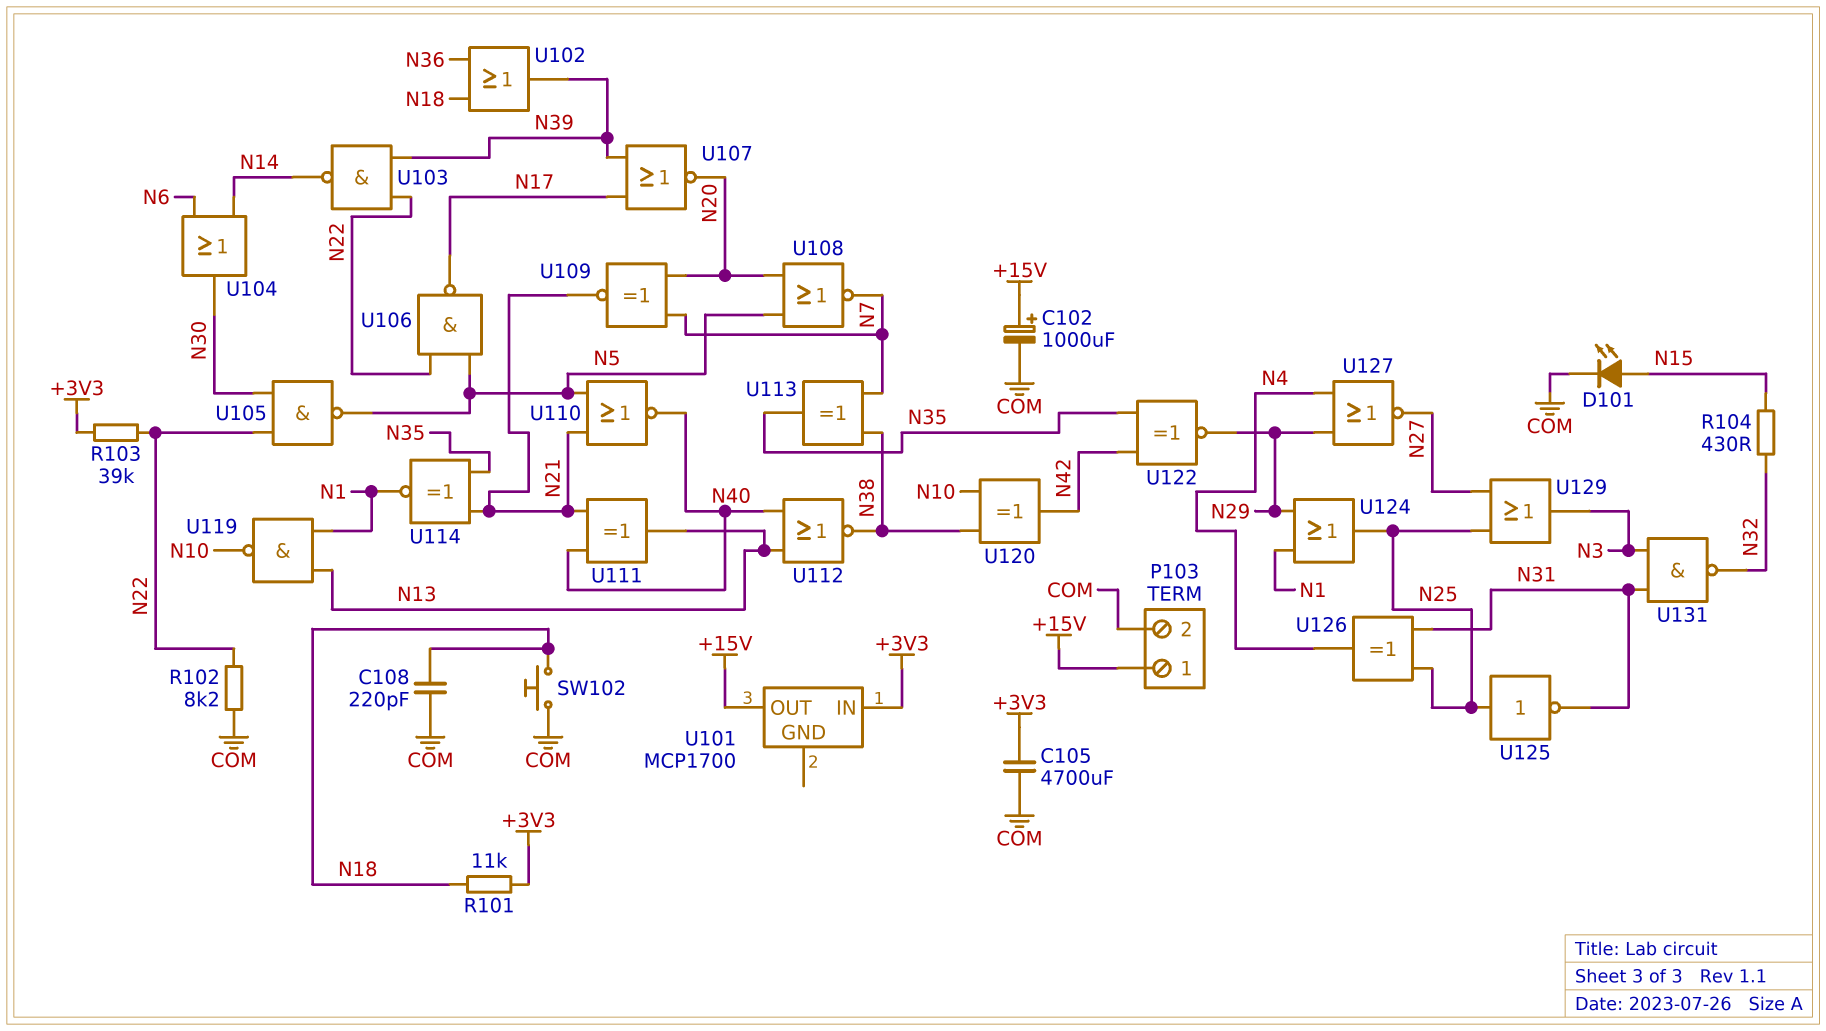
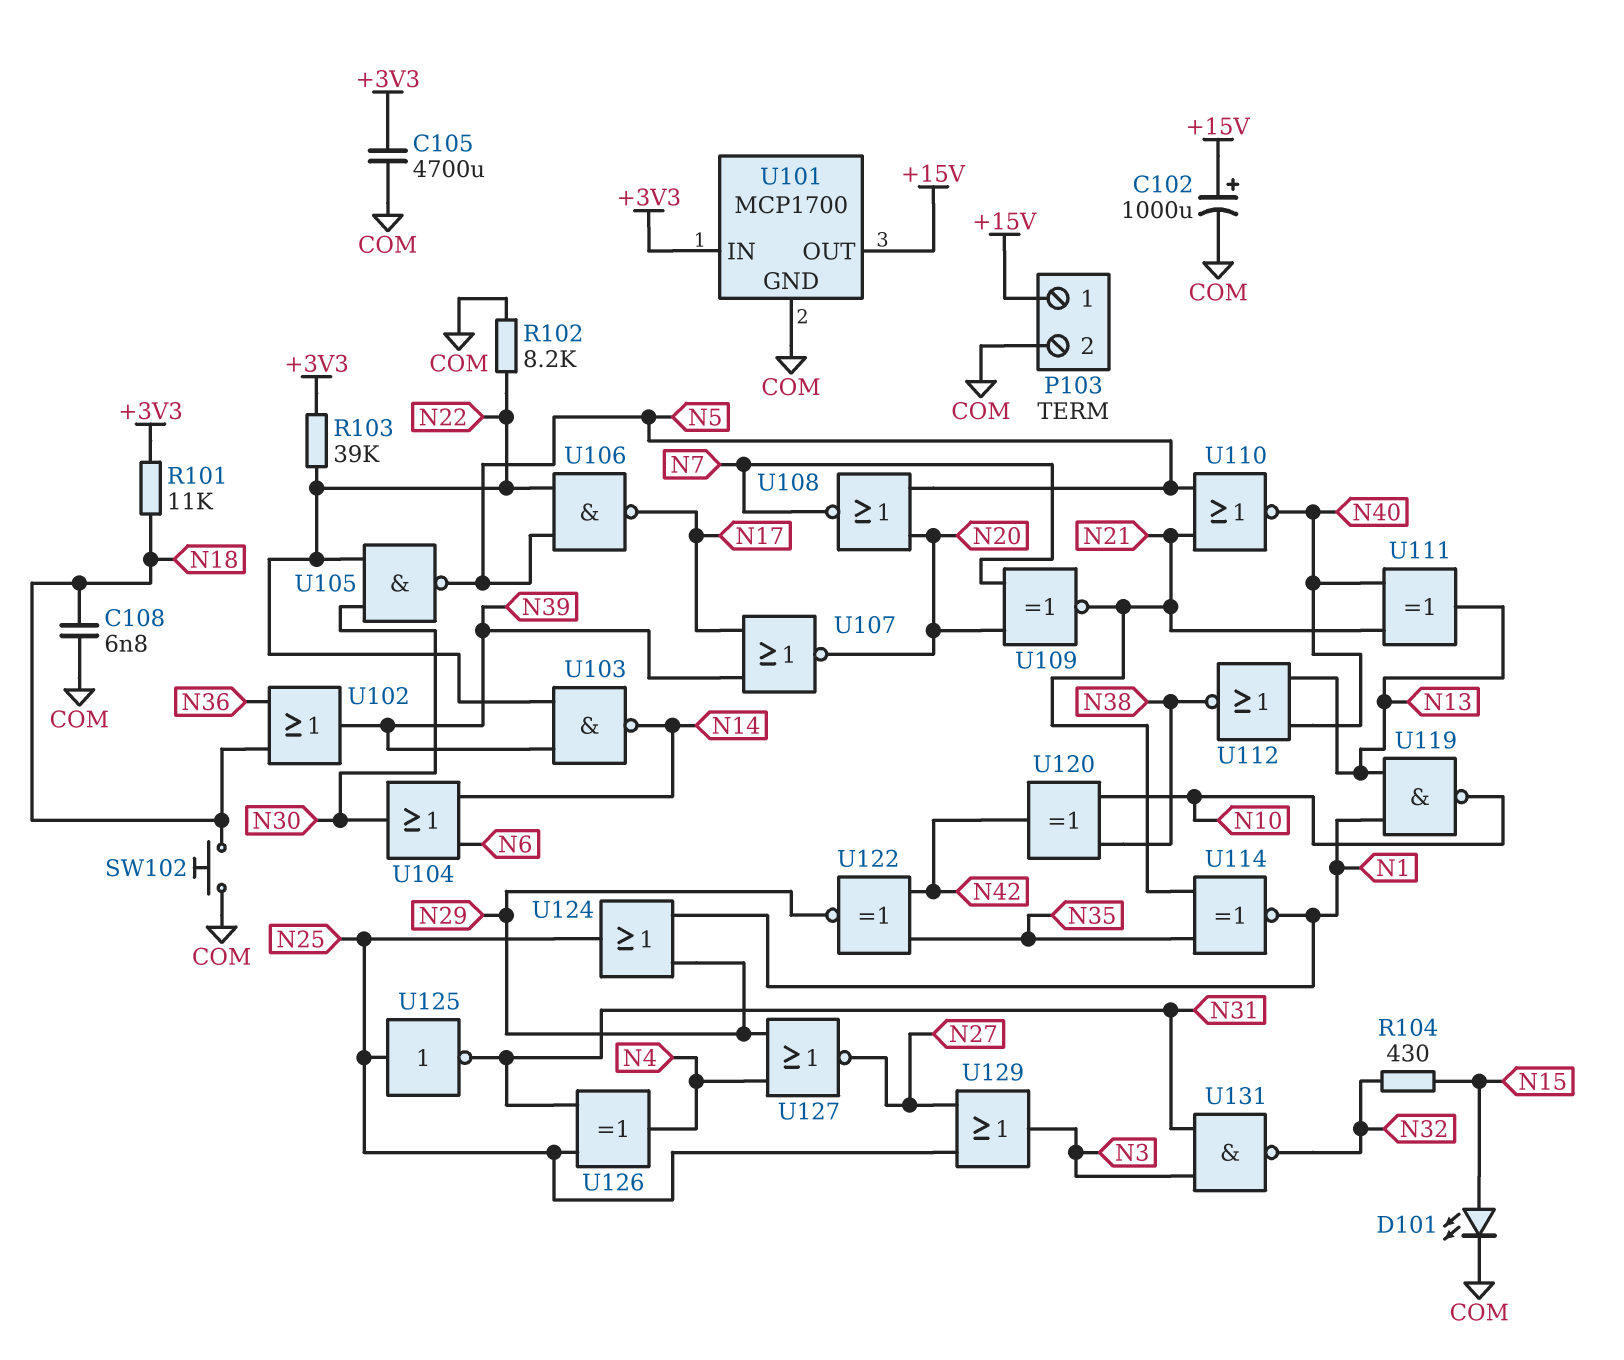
C108: 220pF (COM, N18) -> 6.8nF (COM, N18)
U101 pin GND: none -> COM
U113: XOR (in N7, in N38, out N35) -> none

